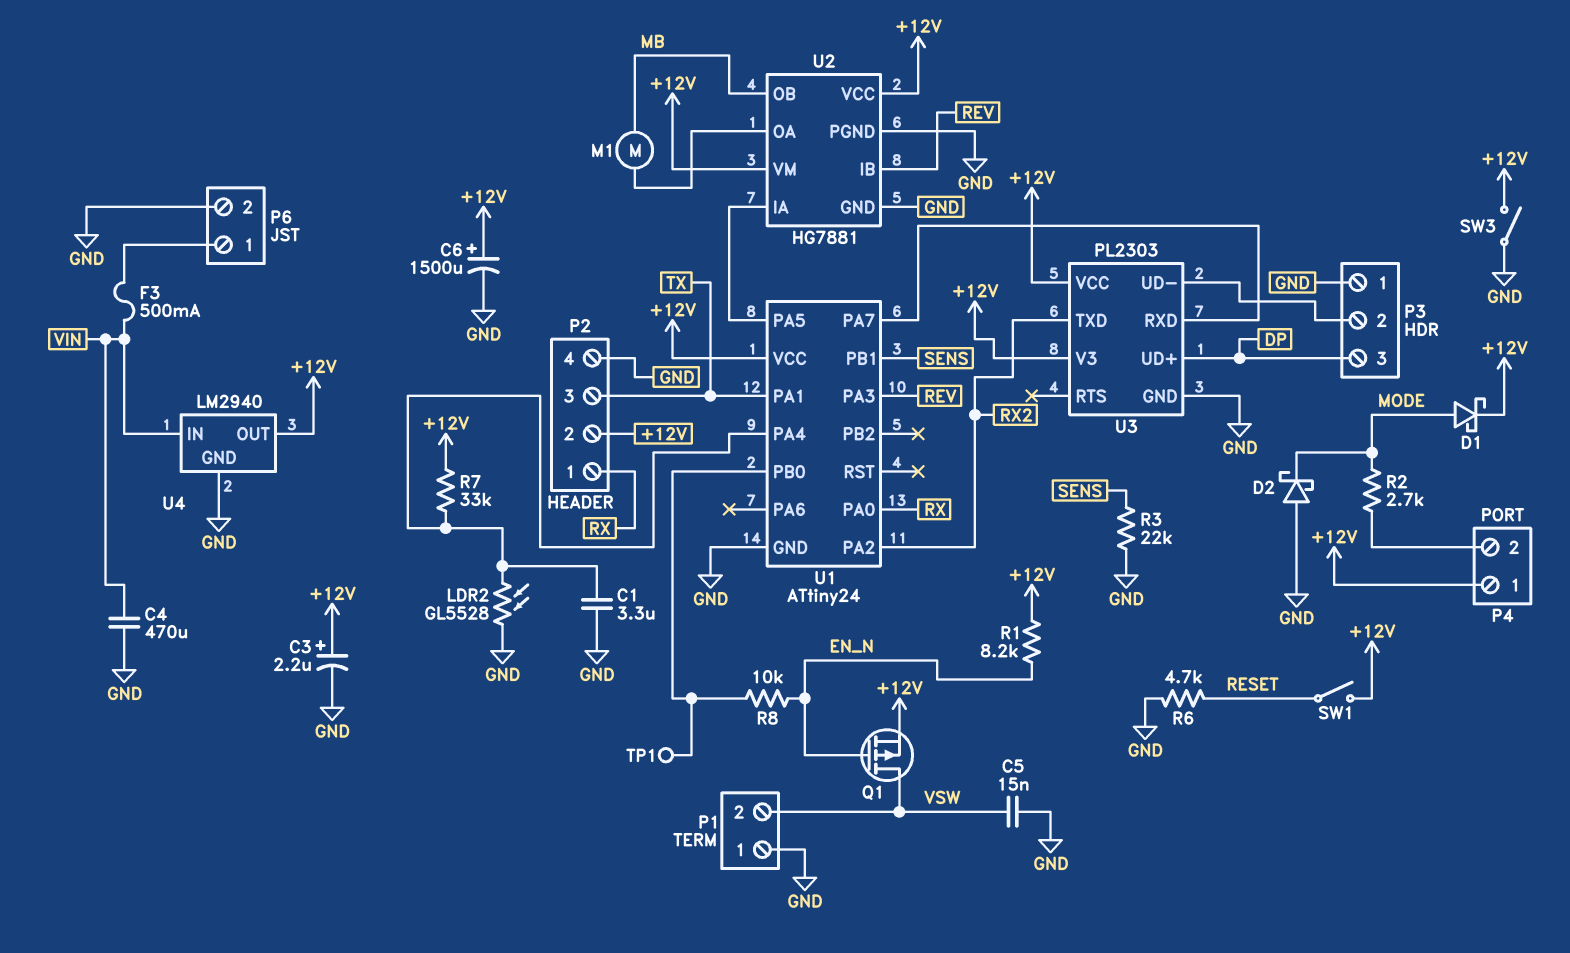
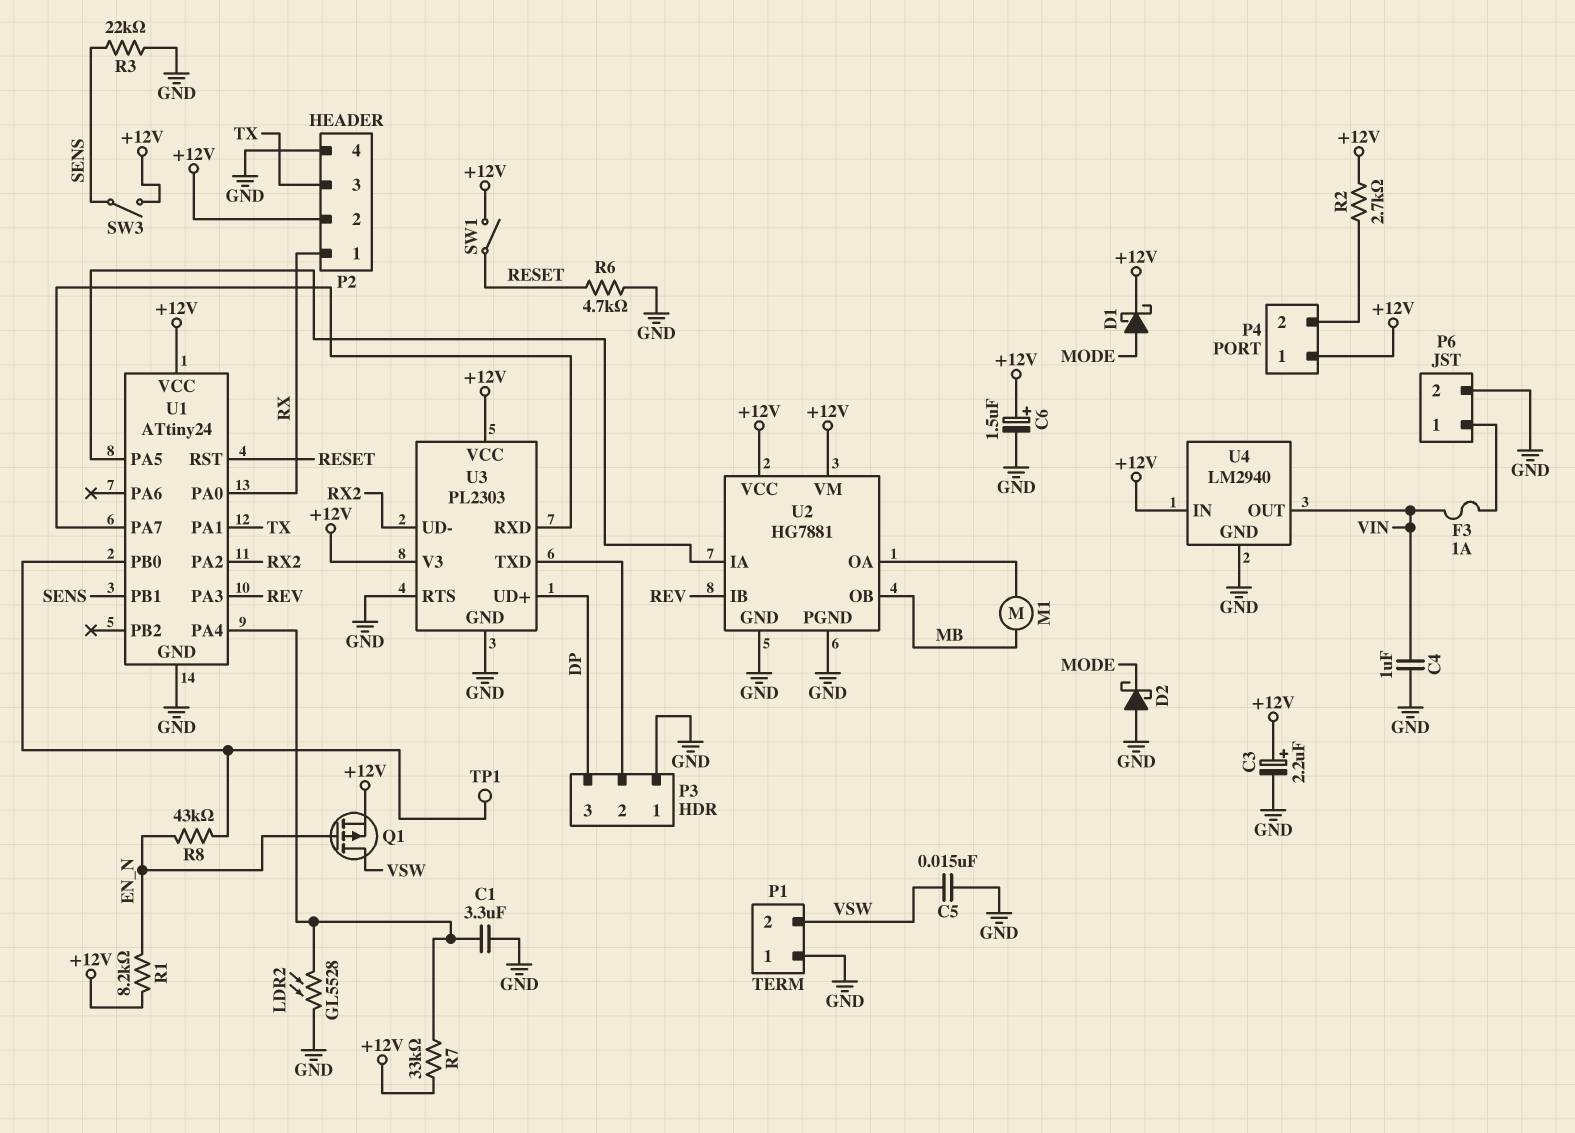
C4: 470uF (GND, VIN) -> 1uF (GND, VIN)
C6: 1500uF (plus +12V, minus GND) -> 1.5uF (plus +12V, minus GND)
F3: 500mA (P6/1, VIN) -> 1A (P6/1, VIN)
R2: 2.7k (MODE, P4/2) -> 2.7k (+12V, P4/2)
R8: 10k (EN_N, U1/PB0) -> 43k (EN_N, U1/PB0)
SW3: switch (+12V, GND) -> switch (+12V, SENS)
U1 pin RST: none -> RESET
U3 pin RTS: none -> GND
U3 pin TXD: RX2 -> P3/2
U3 pin UD-: P3/2 -> RX2
U4 pin IN: VIN -> +12V
U4 pin OUT: +12V -> VIN

